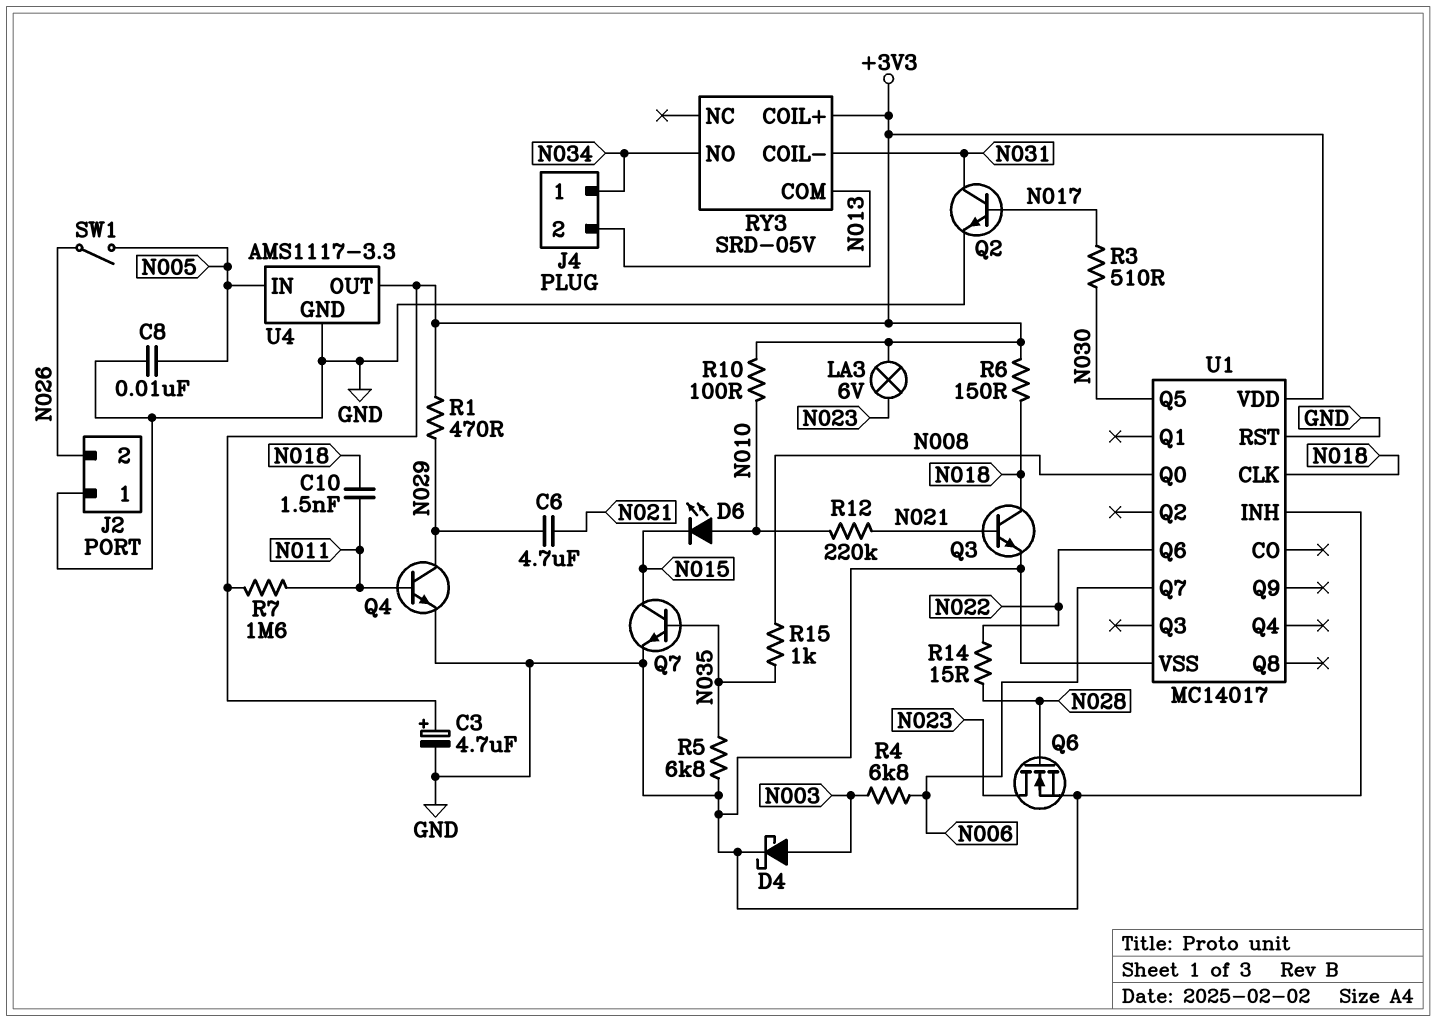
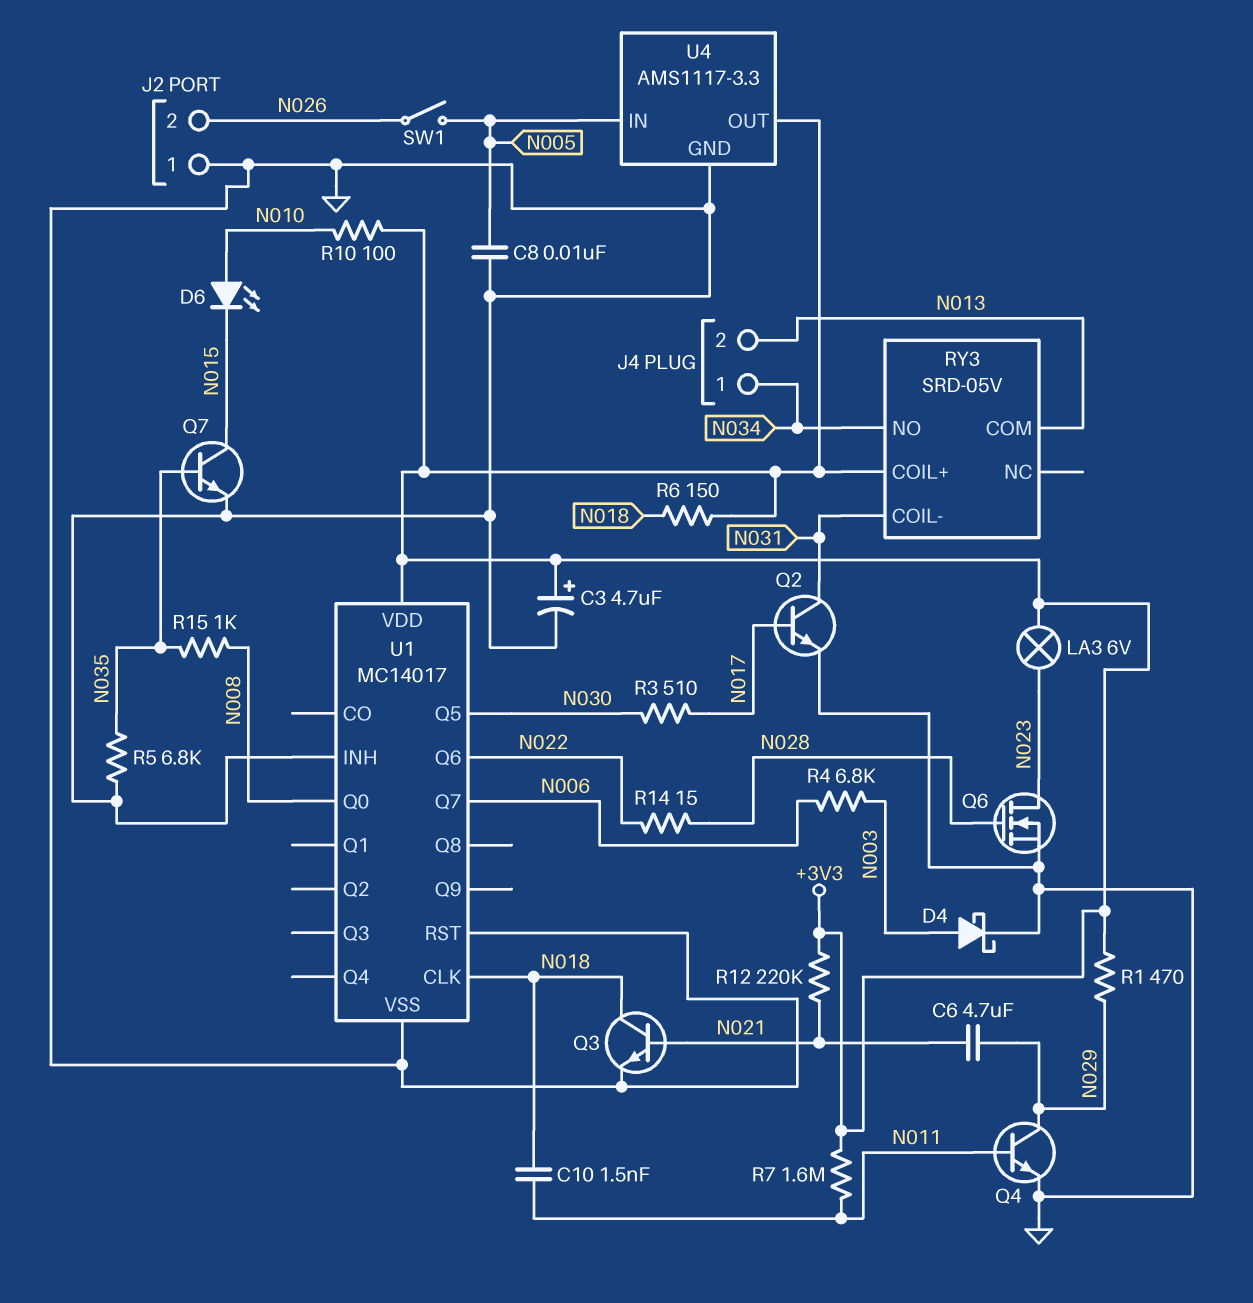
R12: 220k (N010, N021) -> 220k (+3V3, N021)

